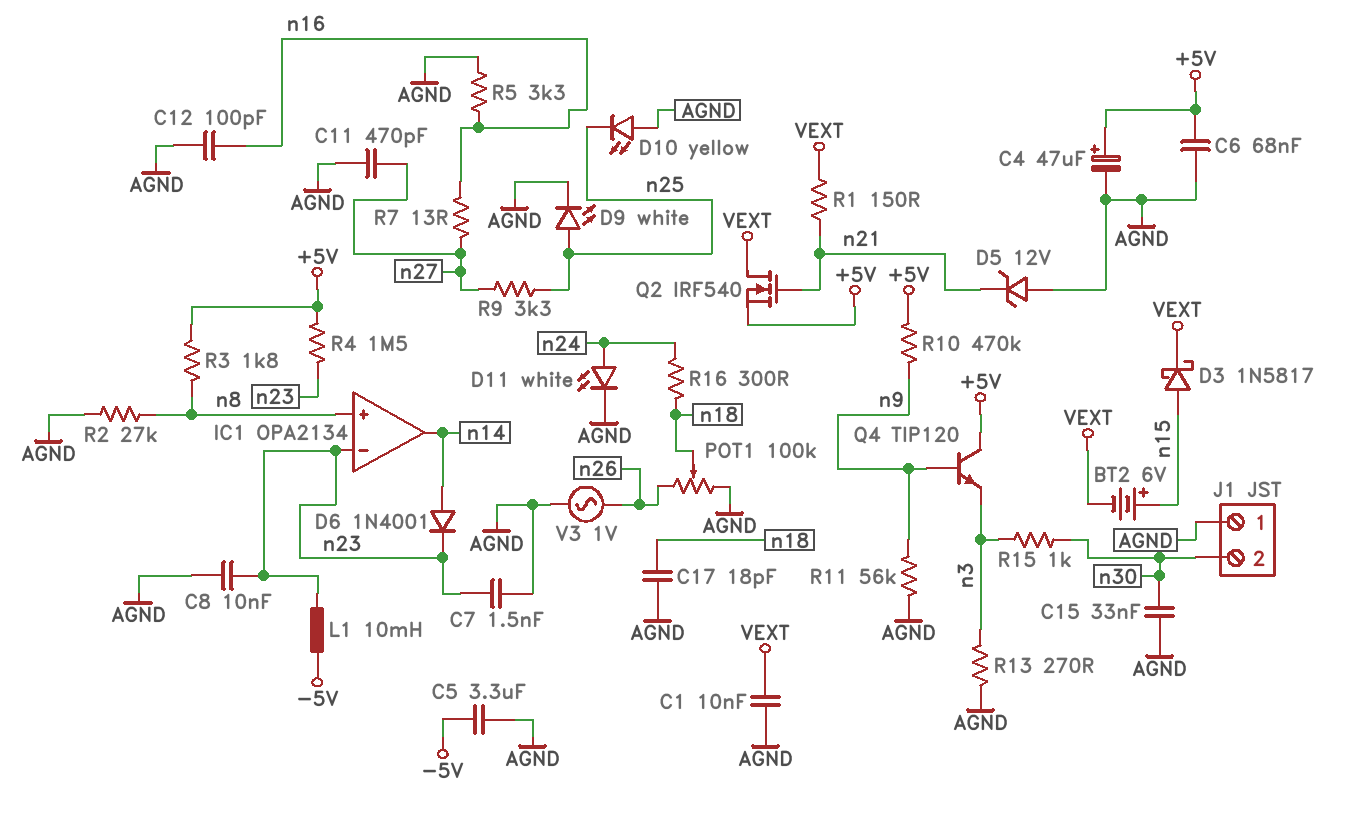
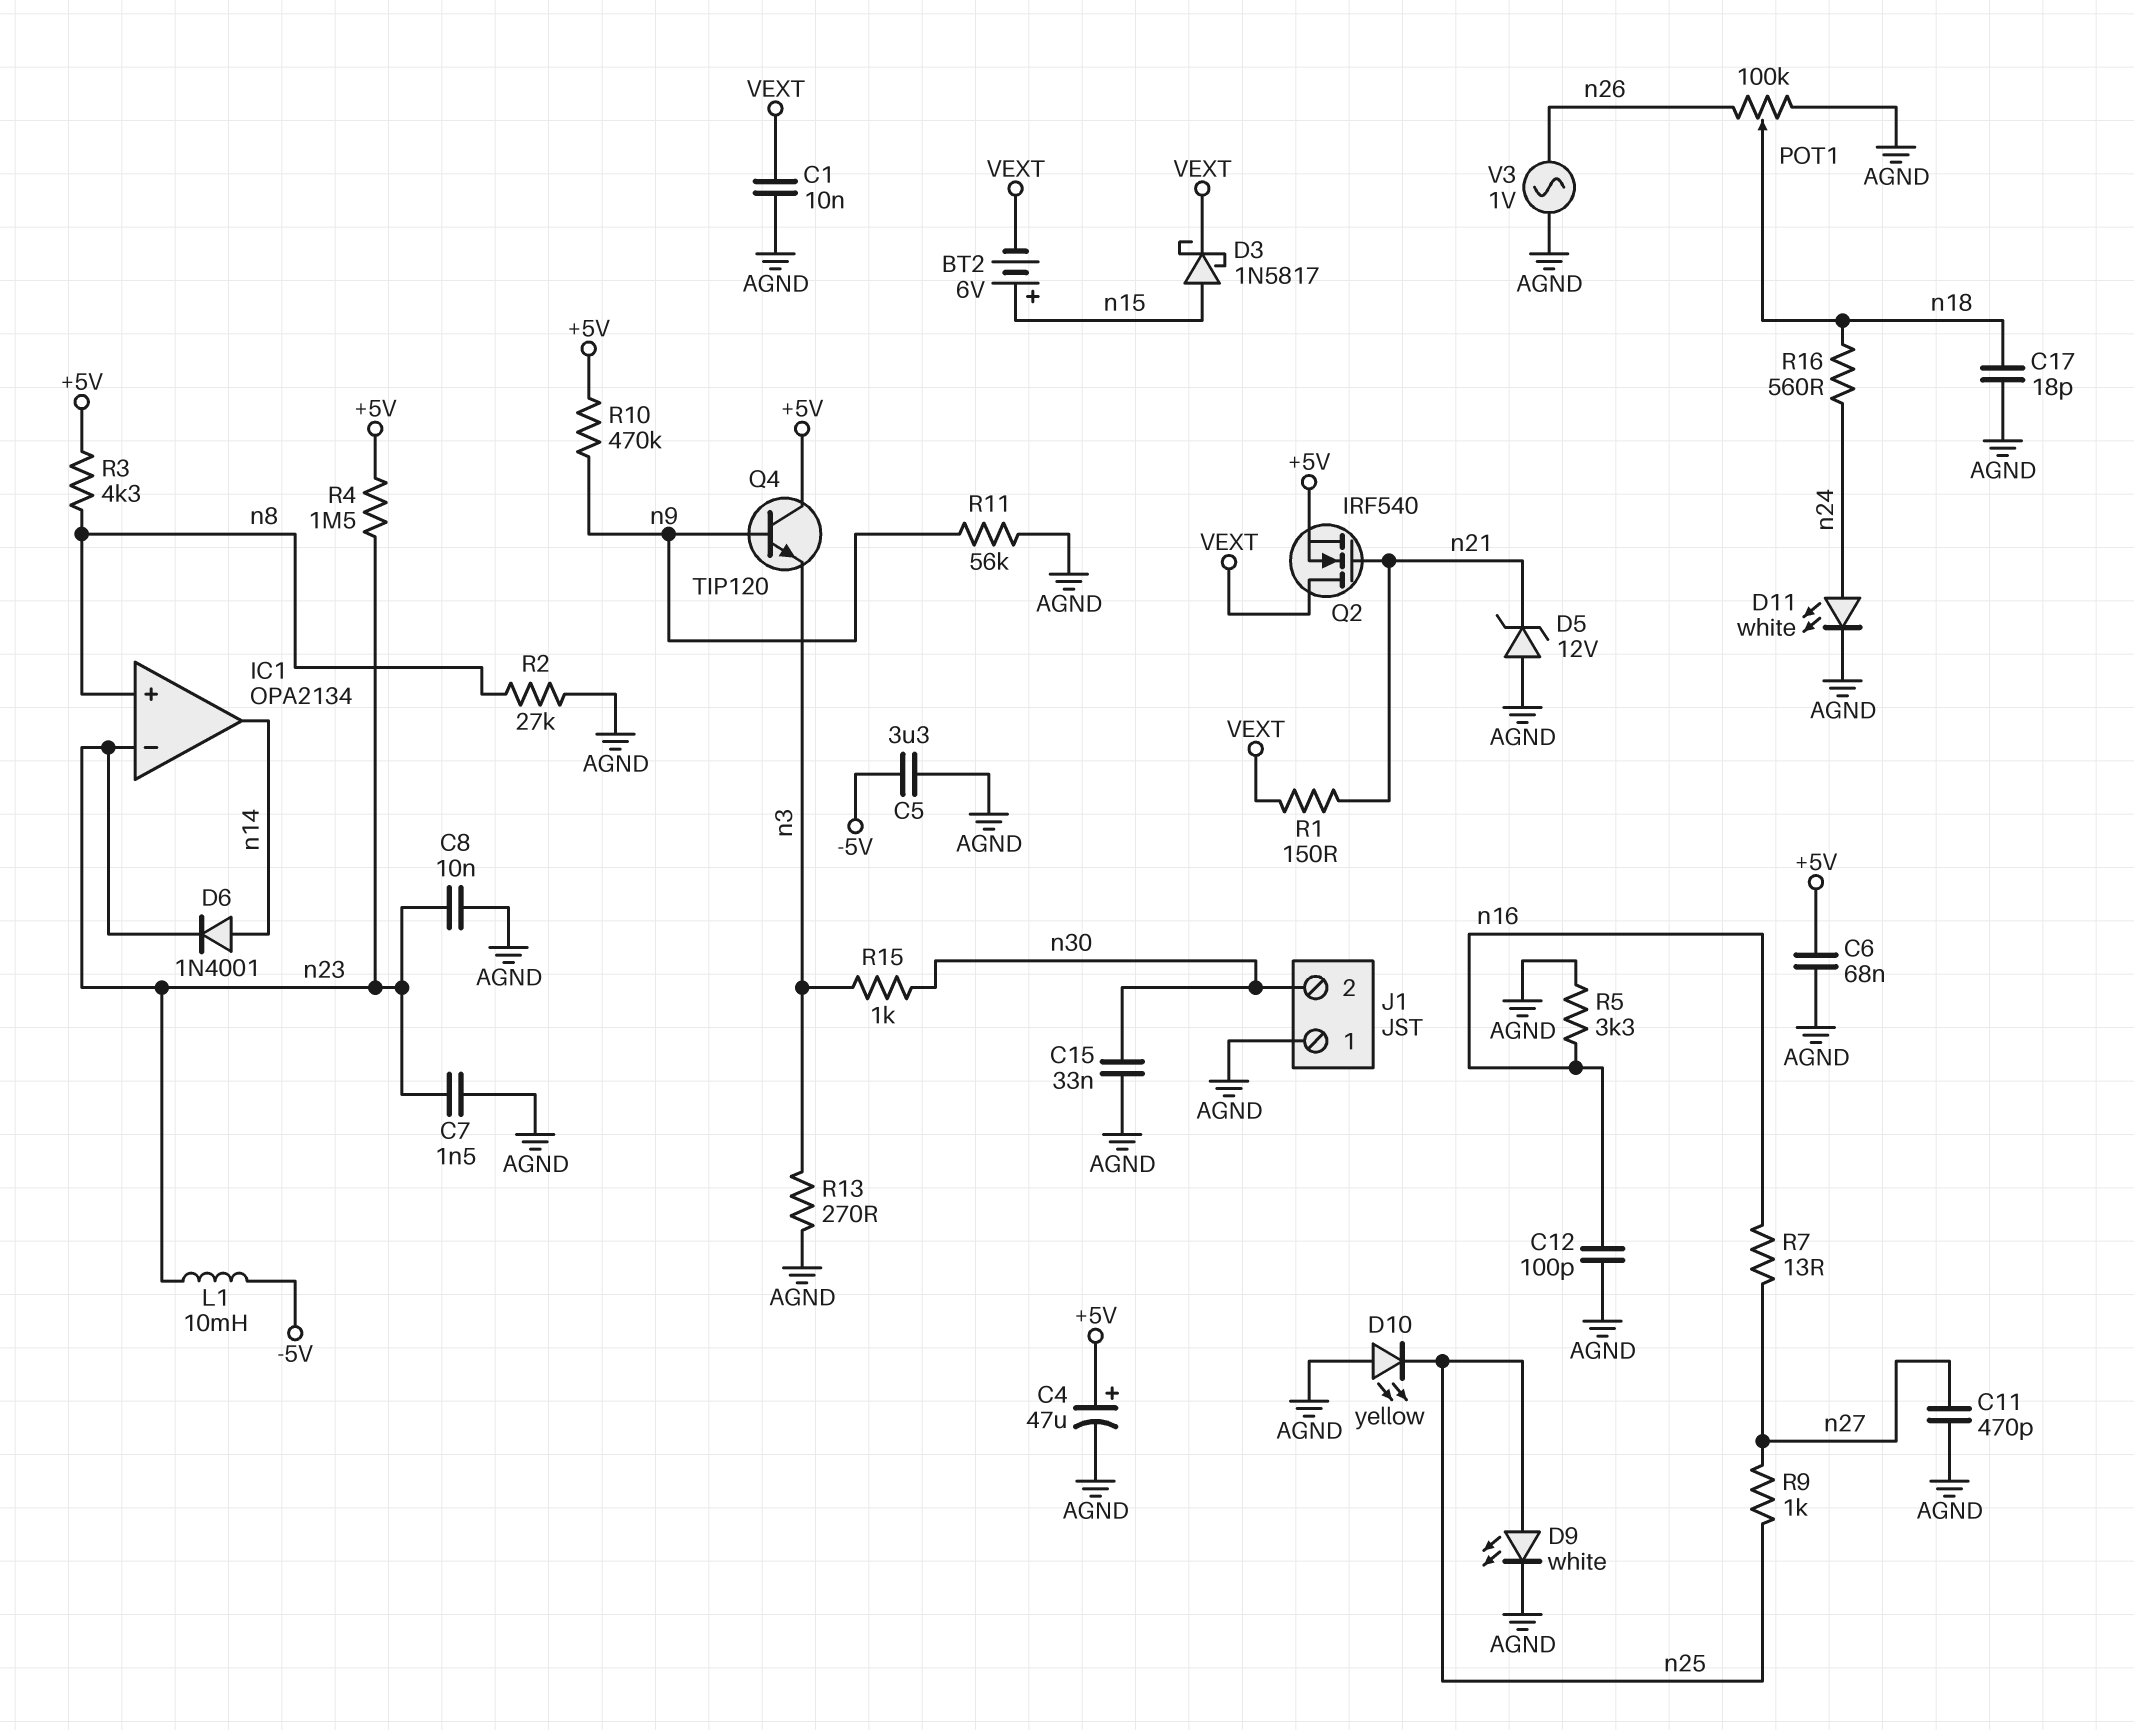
R3: 1.8k (+5V, n8) -> 4.3k (+5V, n8)
R9: 3.3k (n25, n27) -> 1k (n25, n27)
R16: 300 (n18, n24) -> 560 (n18, n24)

